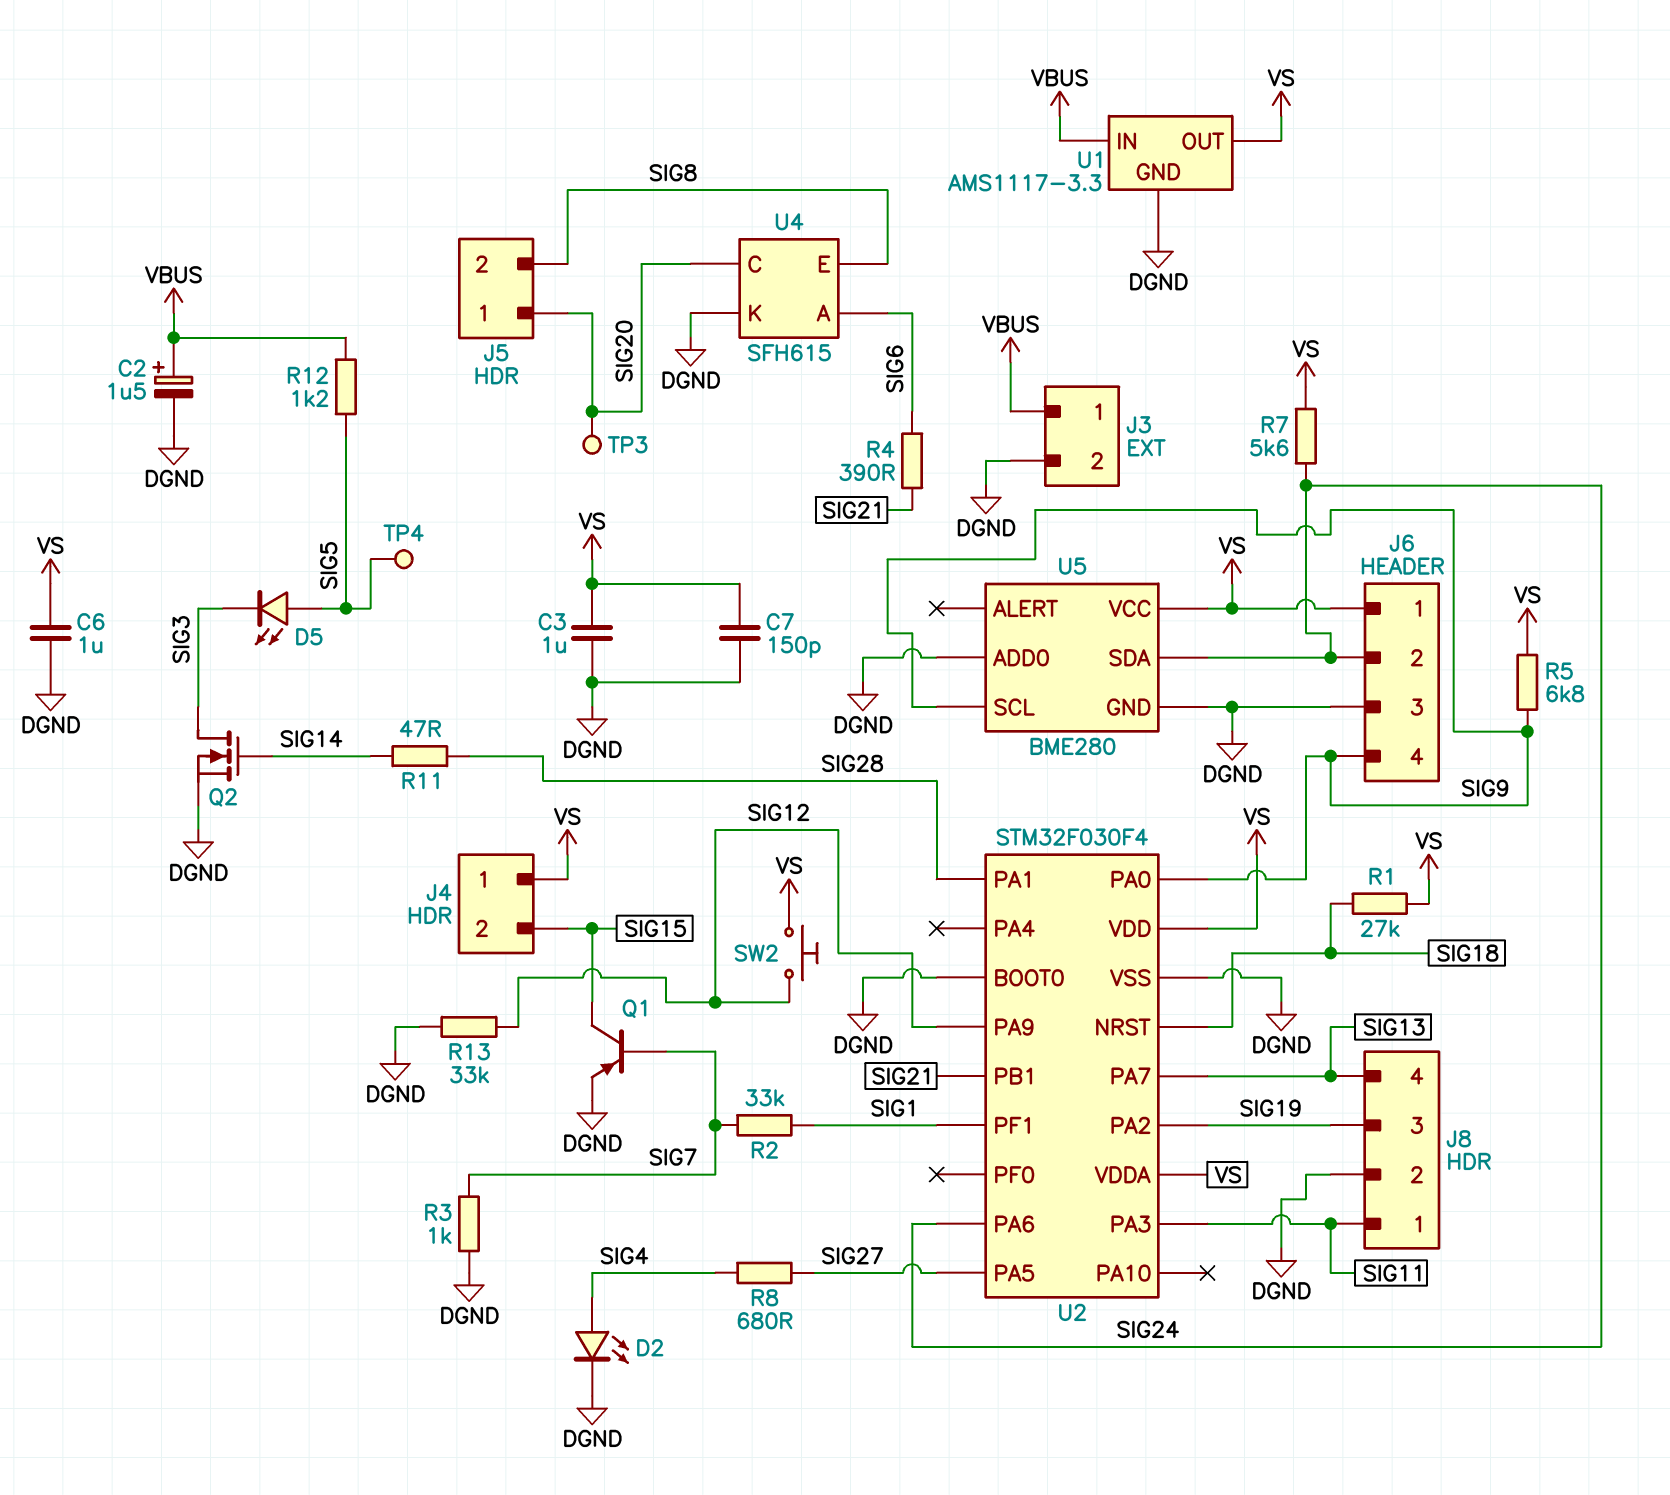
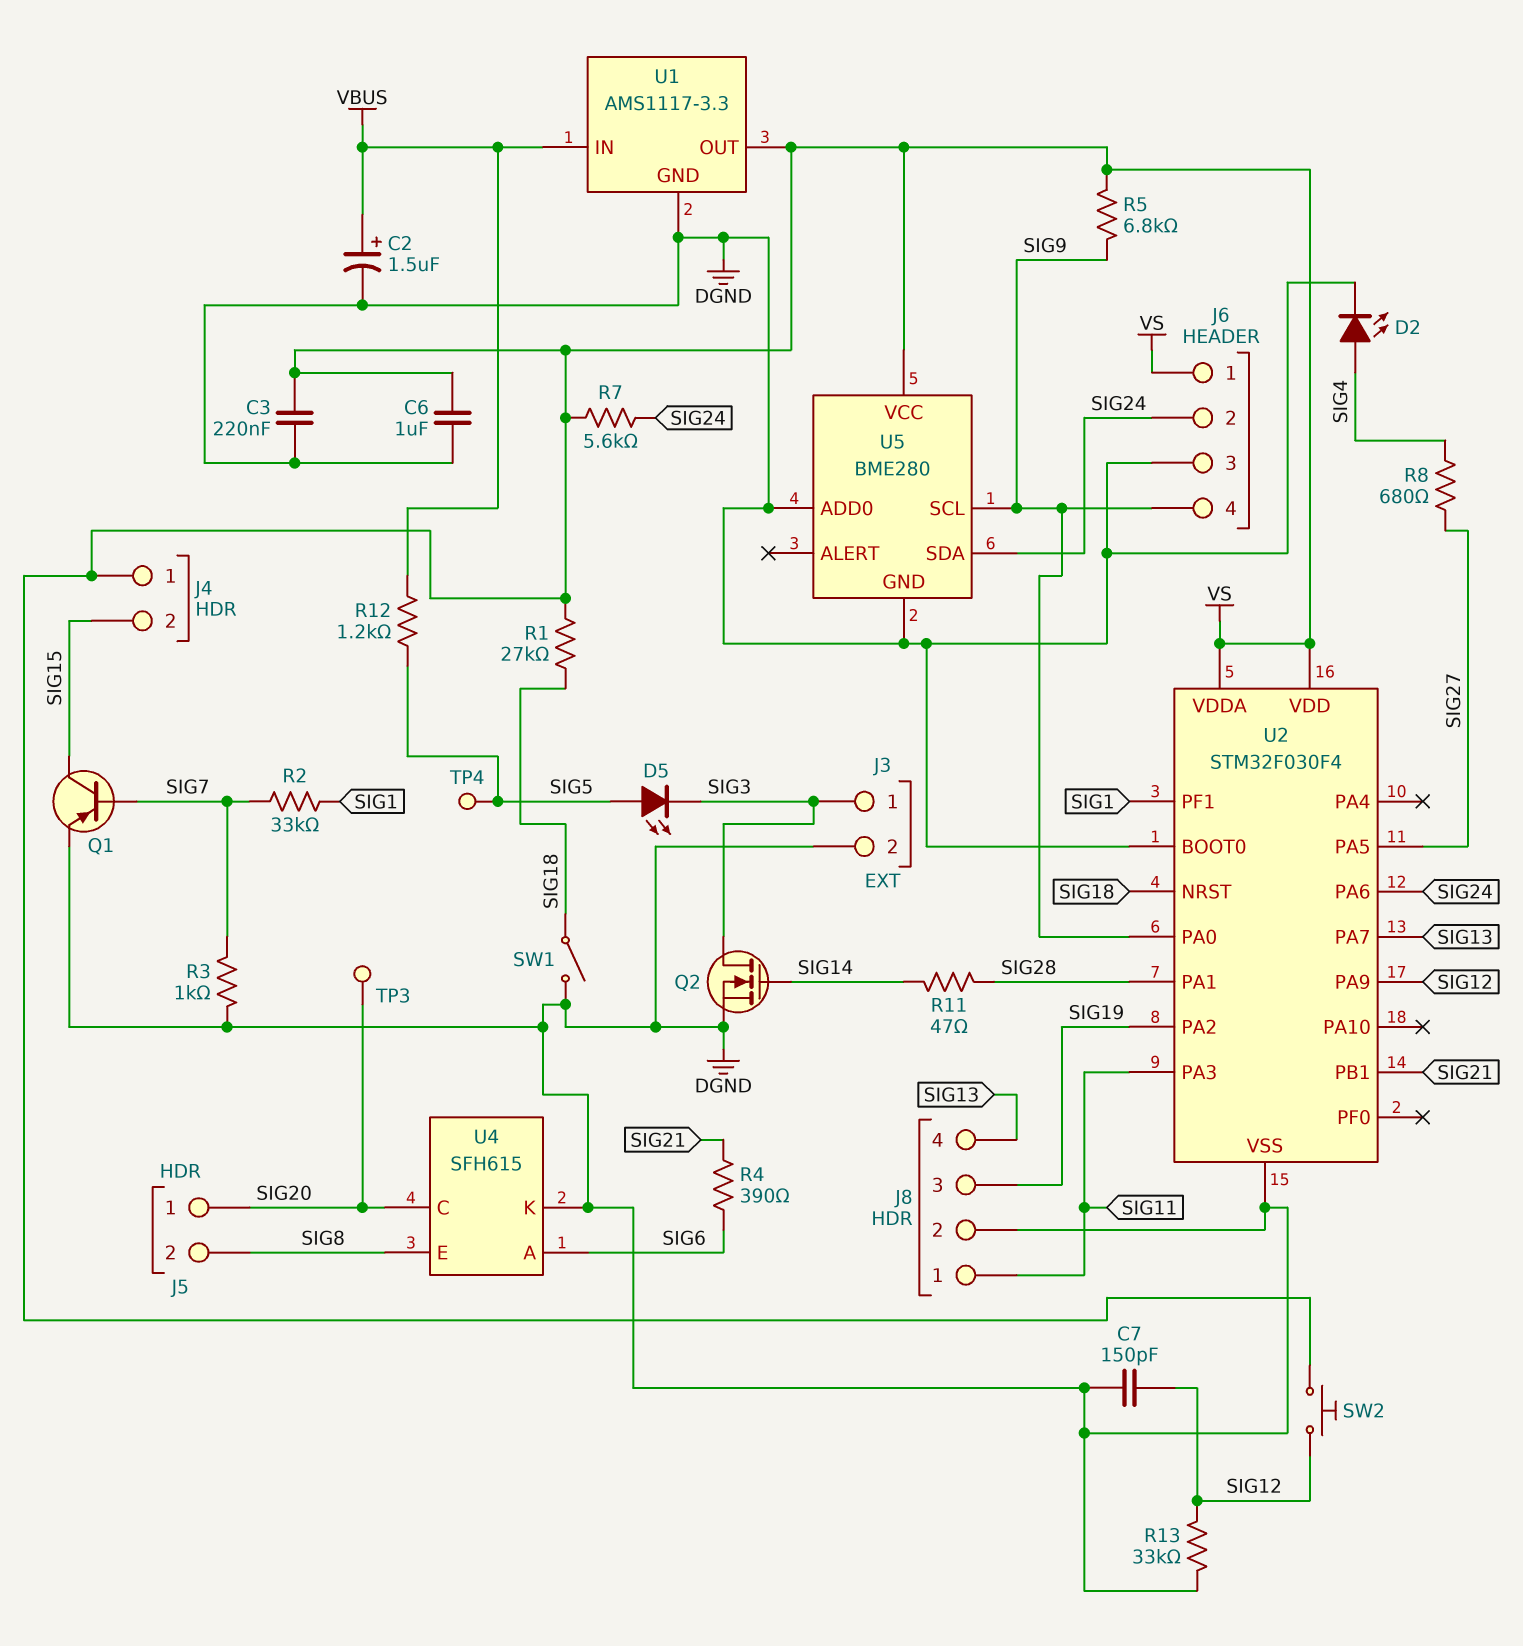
C3: 1uF (DGND, VS) -> 220nF (DGND, VS)
C7: 150pF (DGND, VS) -> 150pF (DGND, SIG12)
J3 pin 1: VBUS -> SIG3
SW1: none -> switch (DGND, SIG18)

